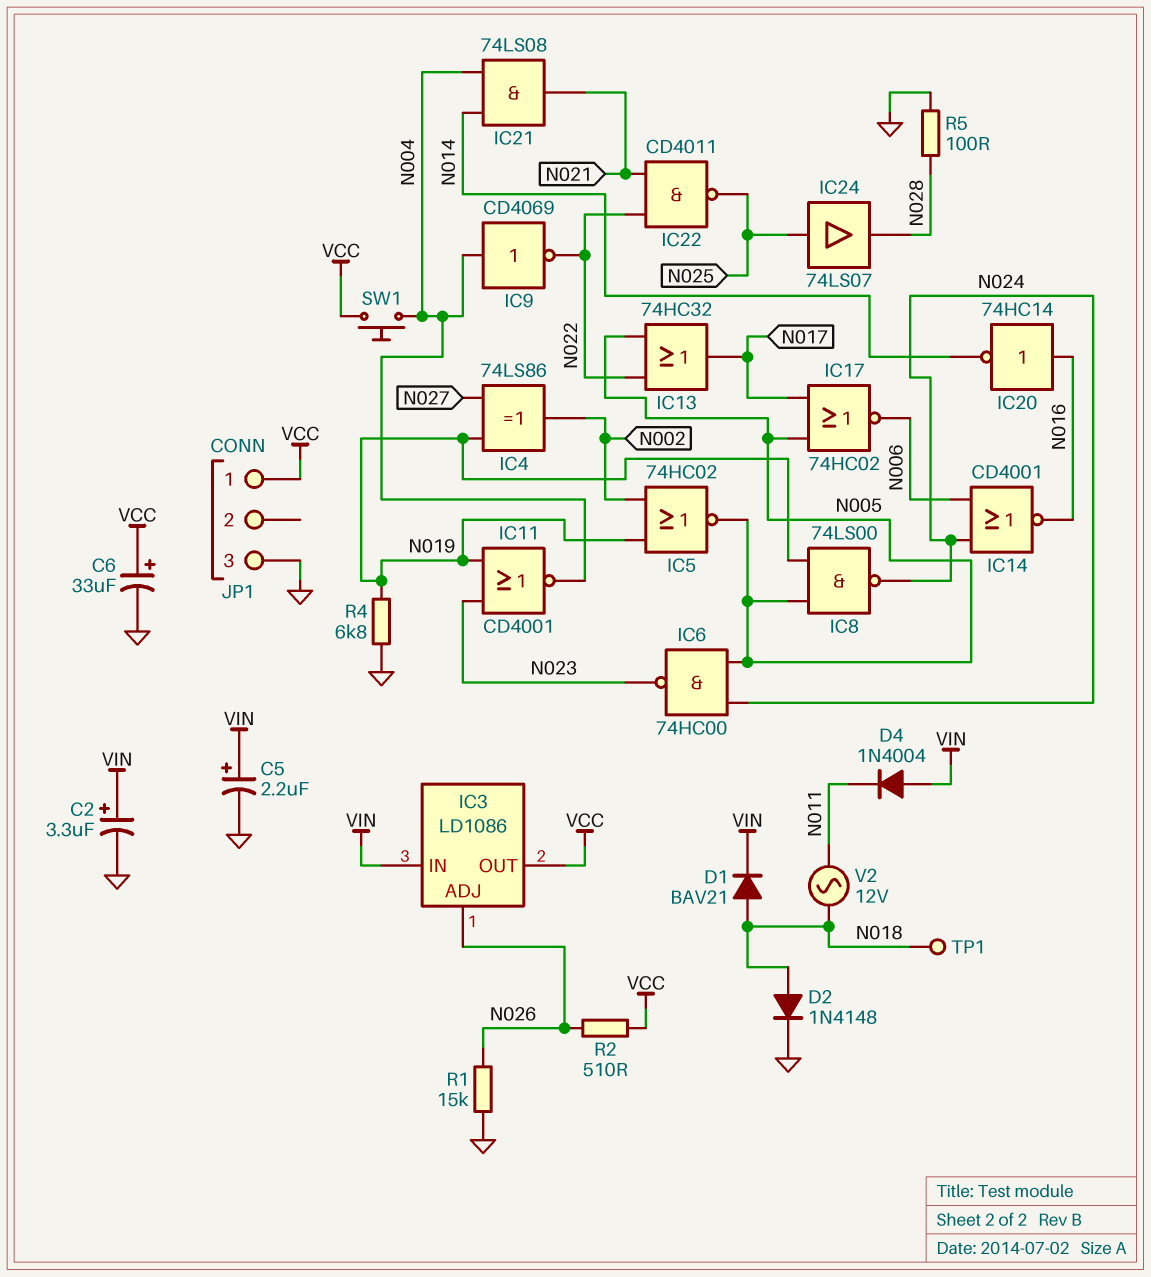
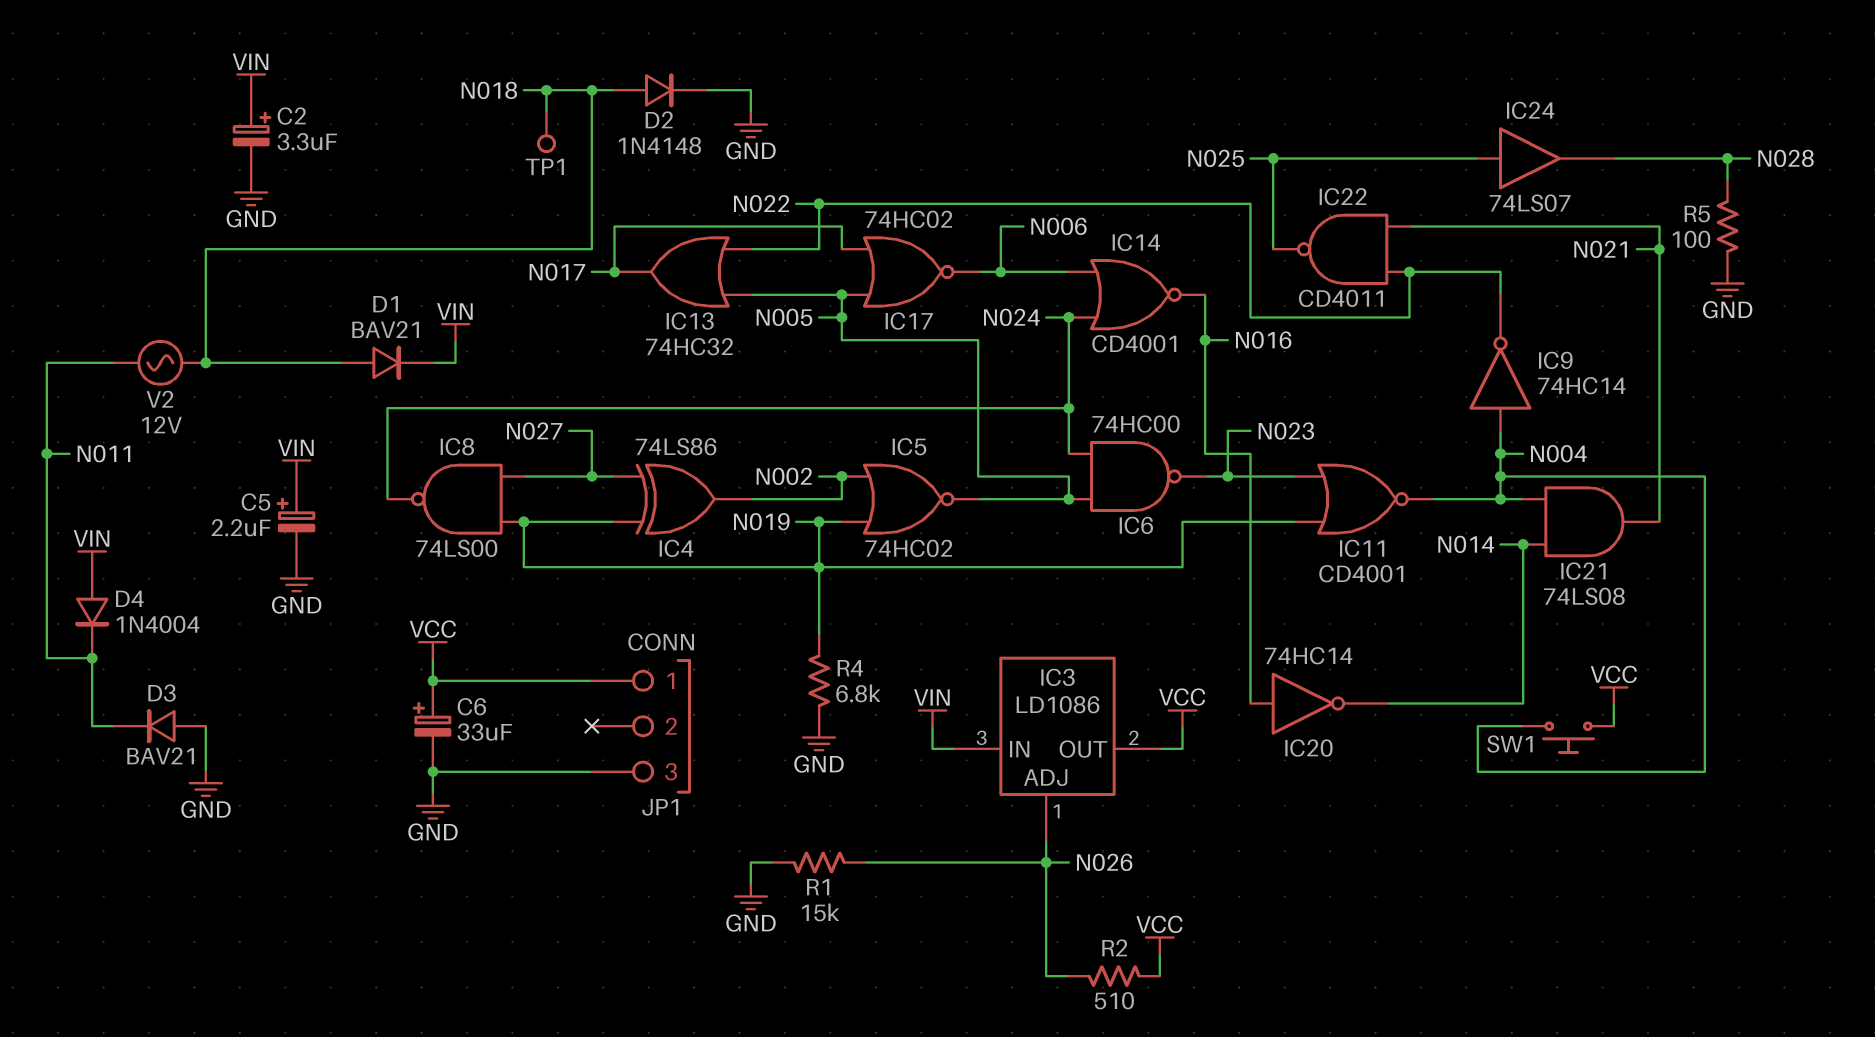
D3: none -> diode BAV21 (A GND, K N011)
IC8: NAND 74LS00 (in N005, in N019, out N024) -> NAND 74LS00 (in N019, in N027, out N024)
IC9: NOT CD4069 (in N004, out N022) -> NOT 74HC14 (in N004, out N022)

